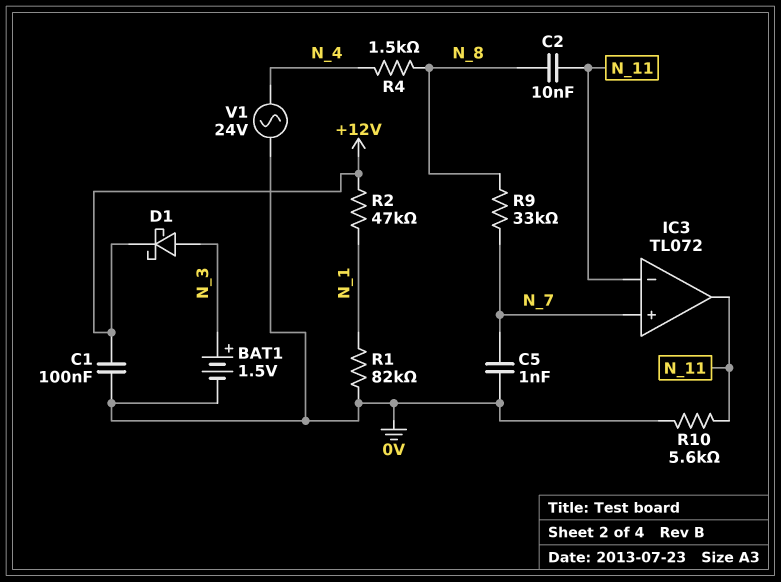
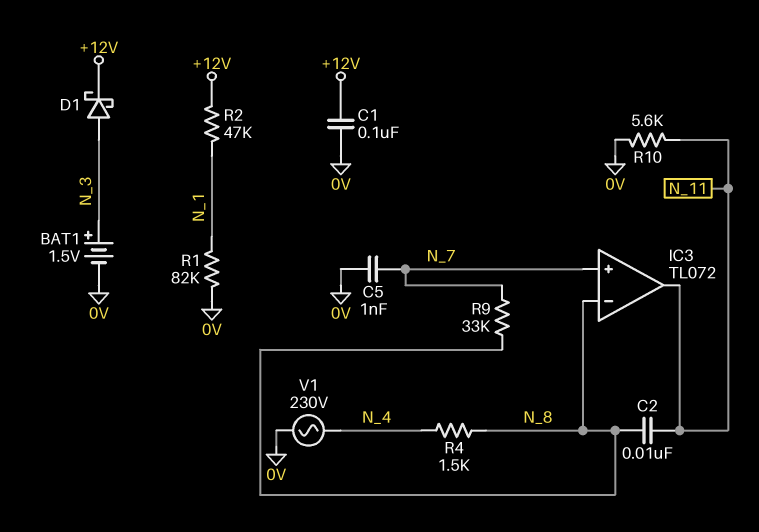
IC3 pin in-: N_11 -> N_8
V1: AC 24V (0V, N_4) -> AC 230V (0V, N_4)

